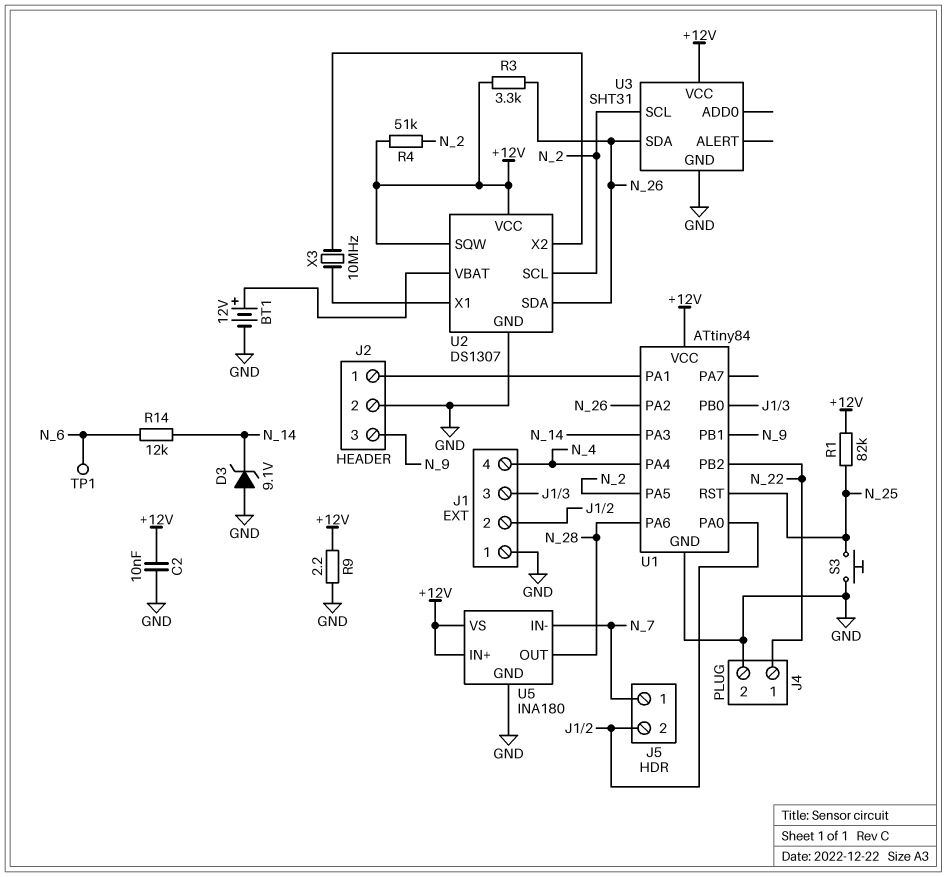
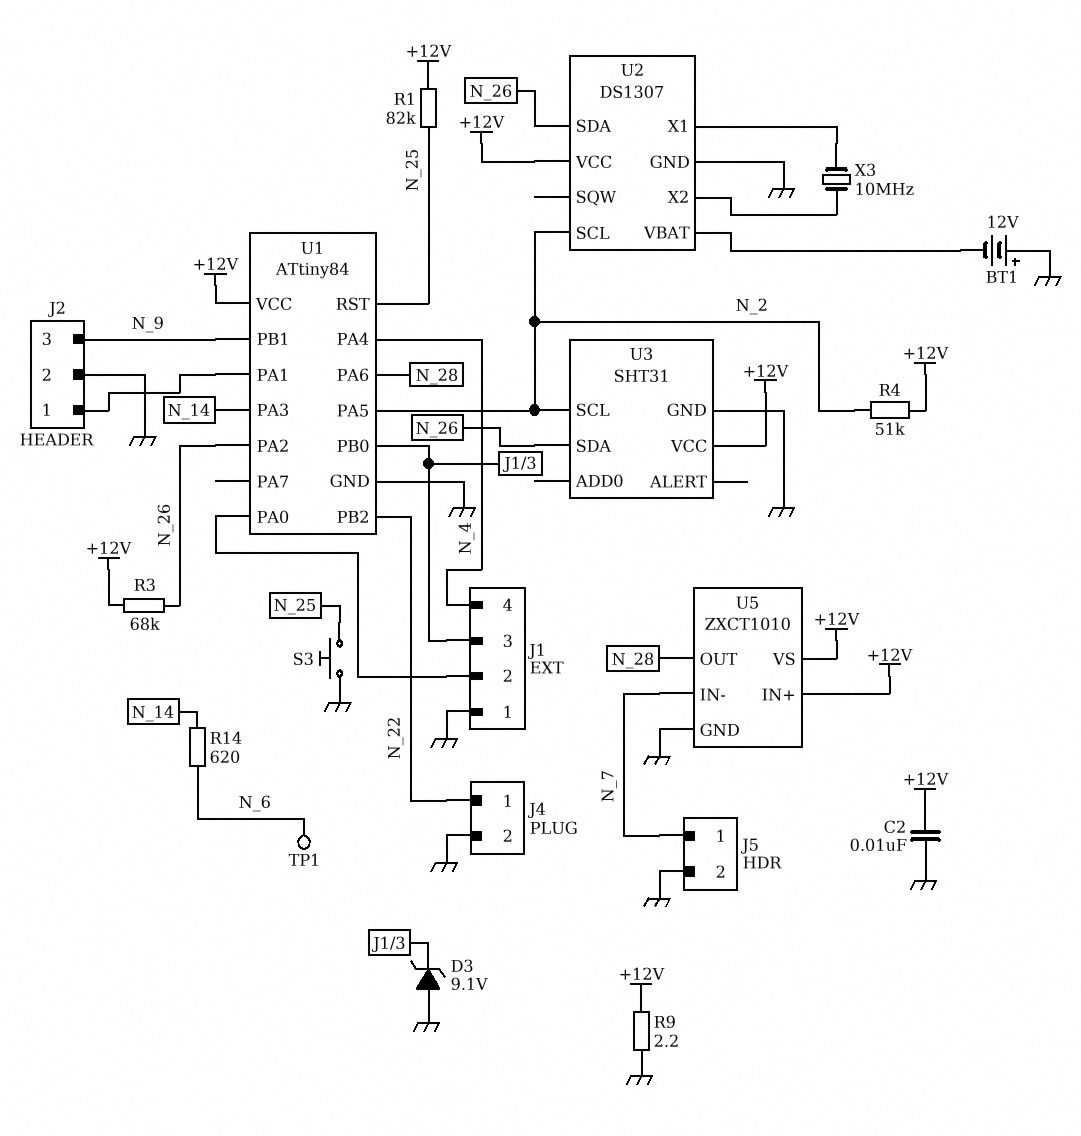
BT1: 12V (plus U2/VBAT, minus GND) -> 12V (plus GND, minus U2/VBAT)
D3: zener 9.1V (A GND, K N_14) -> zener 9.1V (A GND, K J1/3)
J5 pin 2: J1/2 -> GND
R3: 3.3k (+12V, N_26) -> 68k (+12V, N_26)
R14: 12k (N_6, N_14) -> 620 (N_6, N_14)
U2 pin SQW: +12V -> none
U5: INA180 -> ZXCT1010

